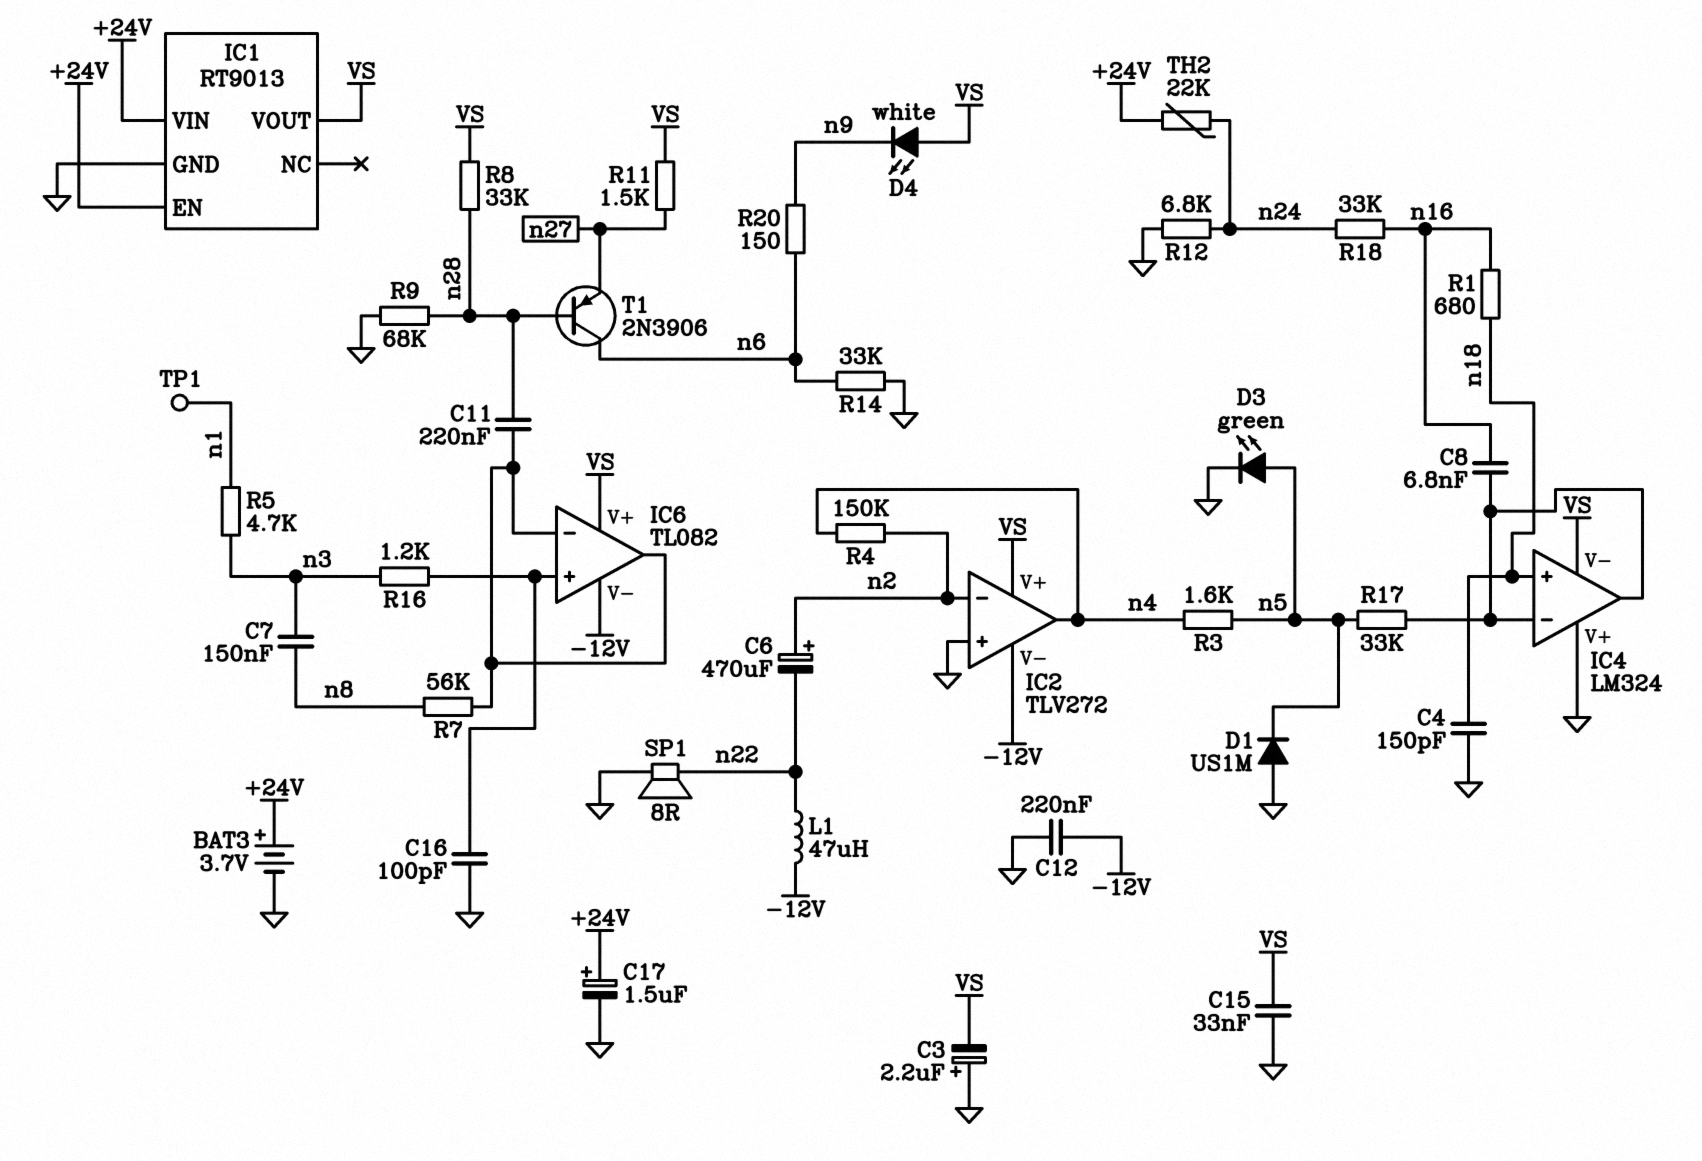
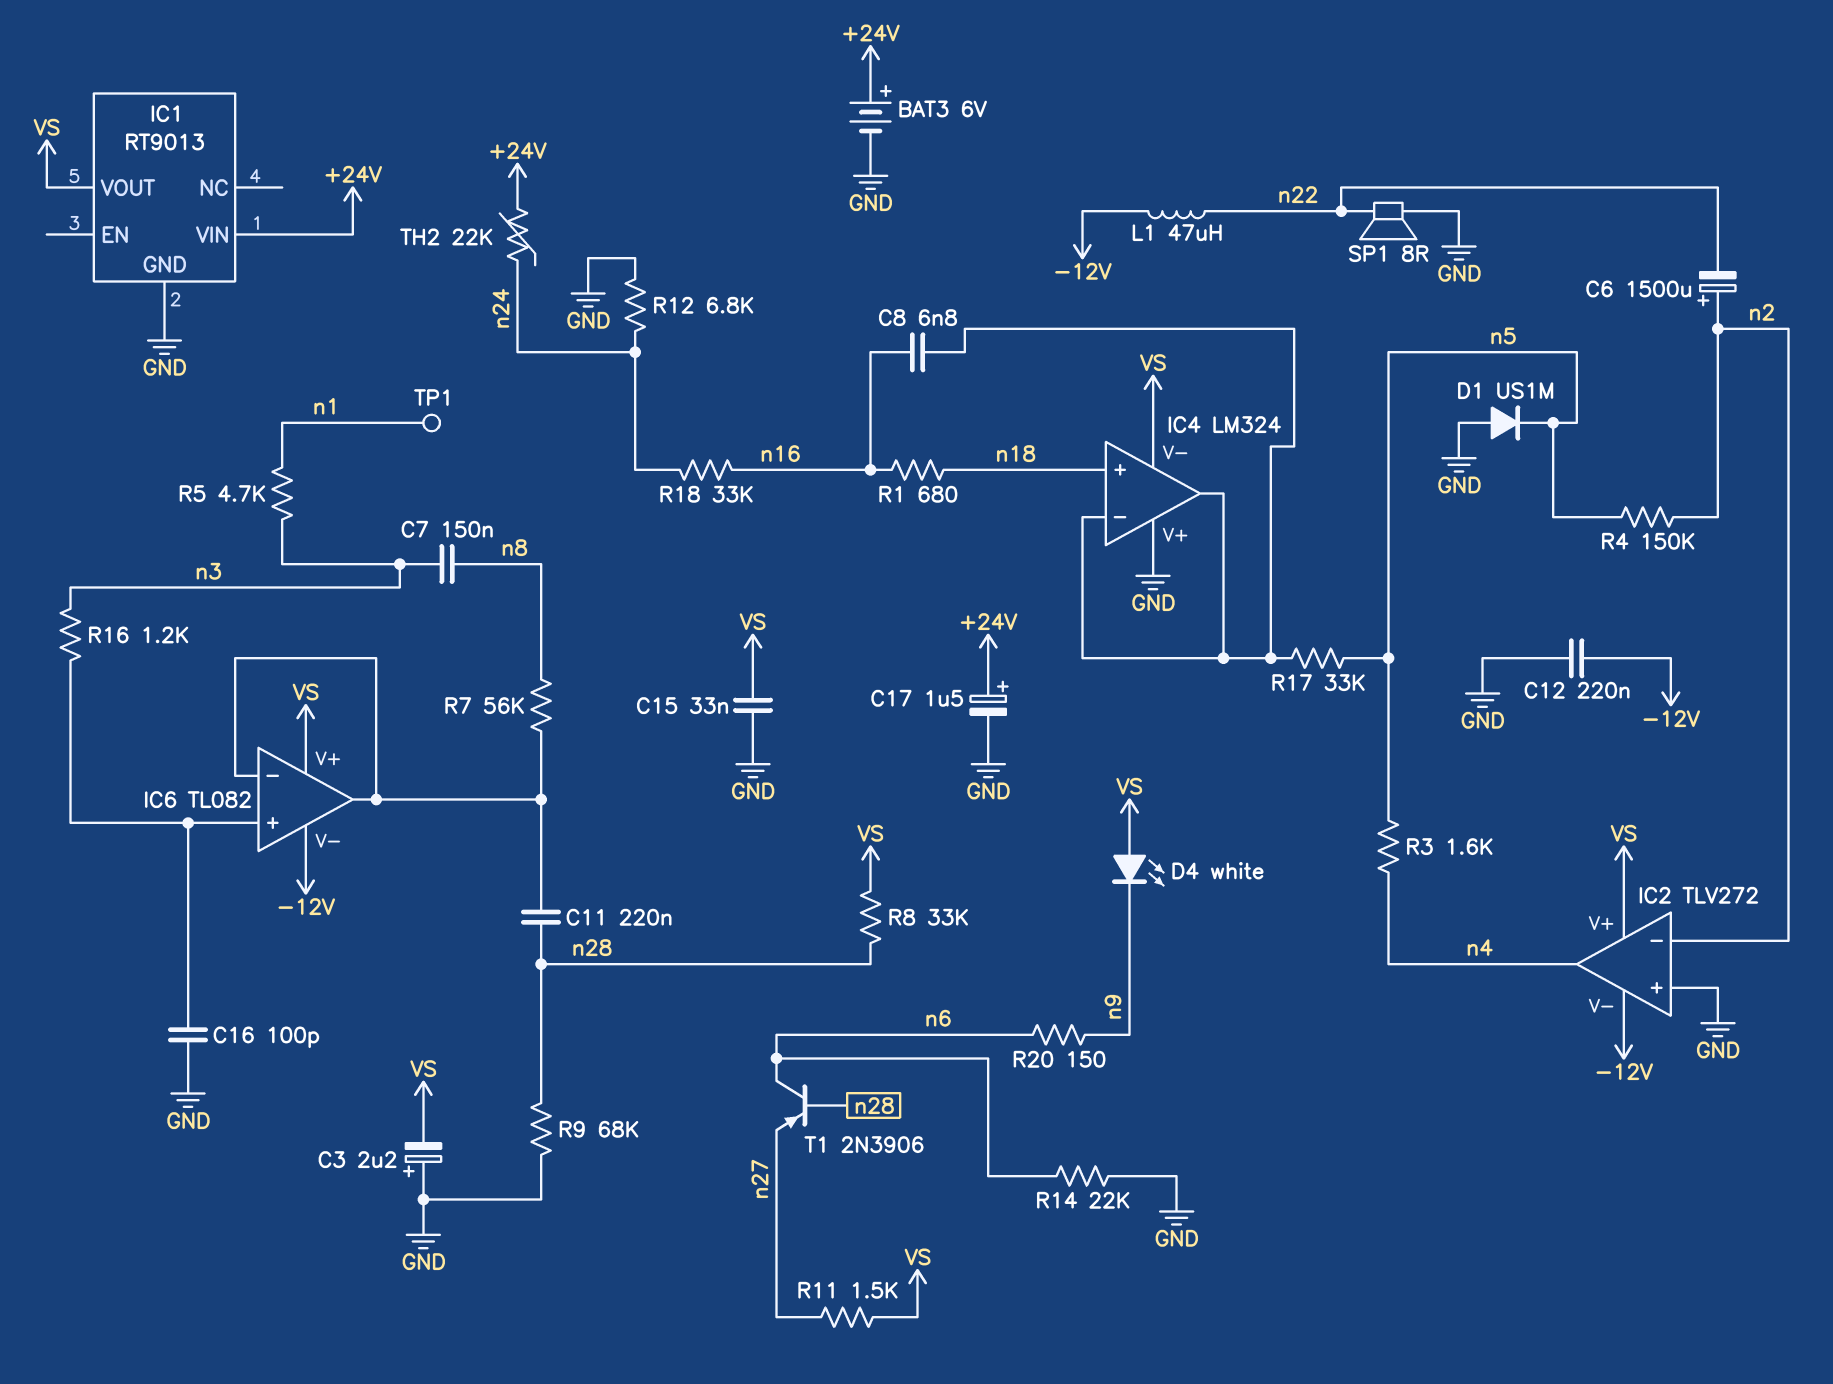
BAT3: 3.7V (plus +24V, minus GND) -> 6V (plus +24V, minus GND)
C4: 150pF (GND, n18) -> none
C6: 470uF (plus n2, minus n22) -> 1500uF (plus n2, minus n22)
D3: LED green (A n5, K GND) -> none
IC1 pin EN: +24V -> none
R4: 150k (n2, n4) -> 150k (n2, n5)
R14: 33k (GND, n6) -> 22k (GND, n6)

